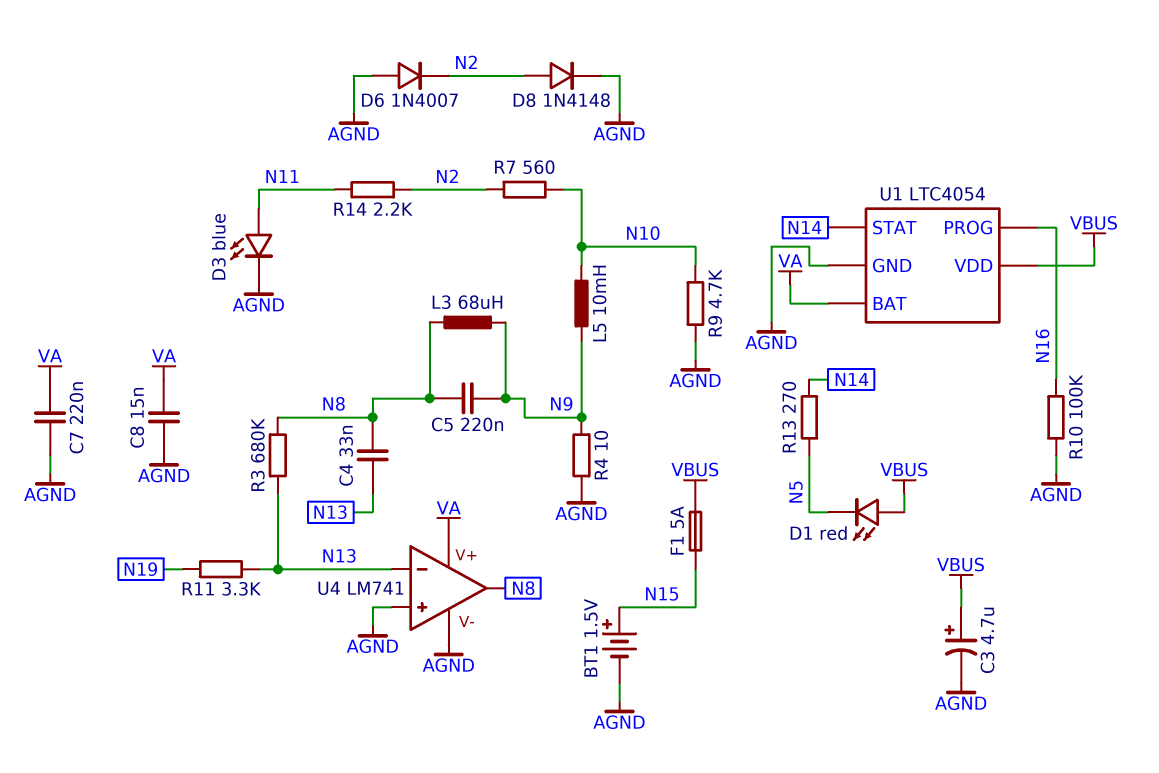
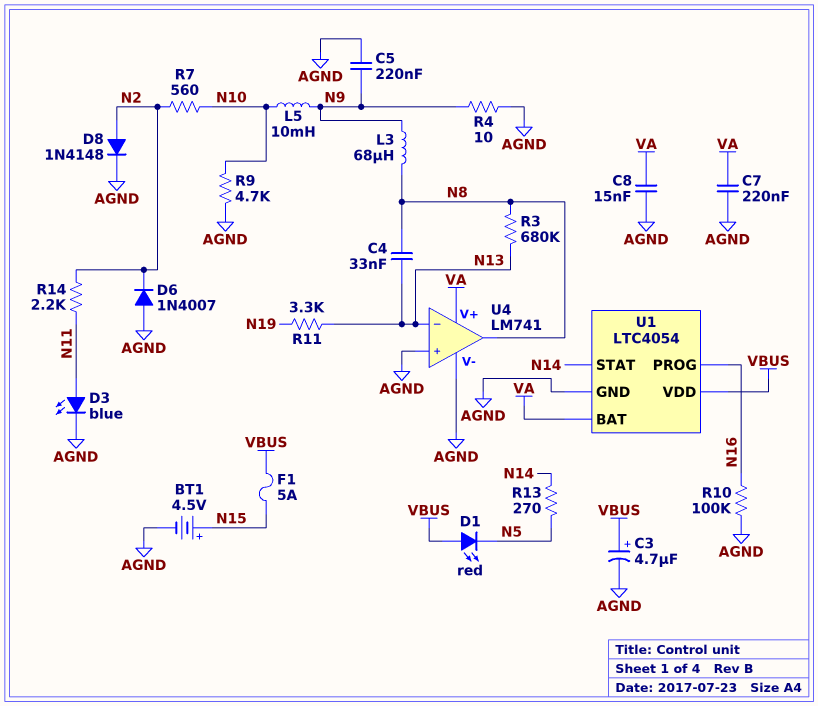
BT1: 1.5V (plus N15, minus AGND) -> 4.5V (plus N15, minus AGND)
C5: 220nF (N8, N9) -> 220nF (AGND, N9)

